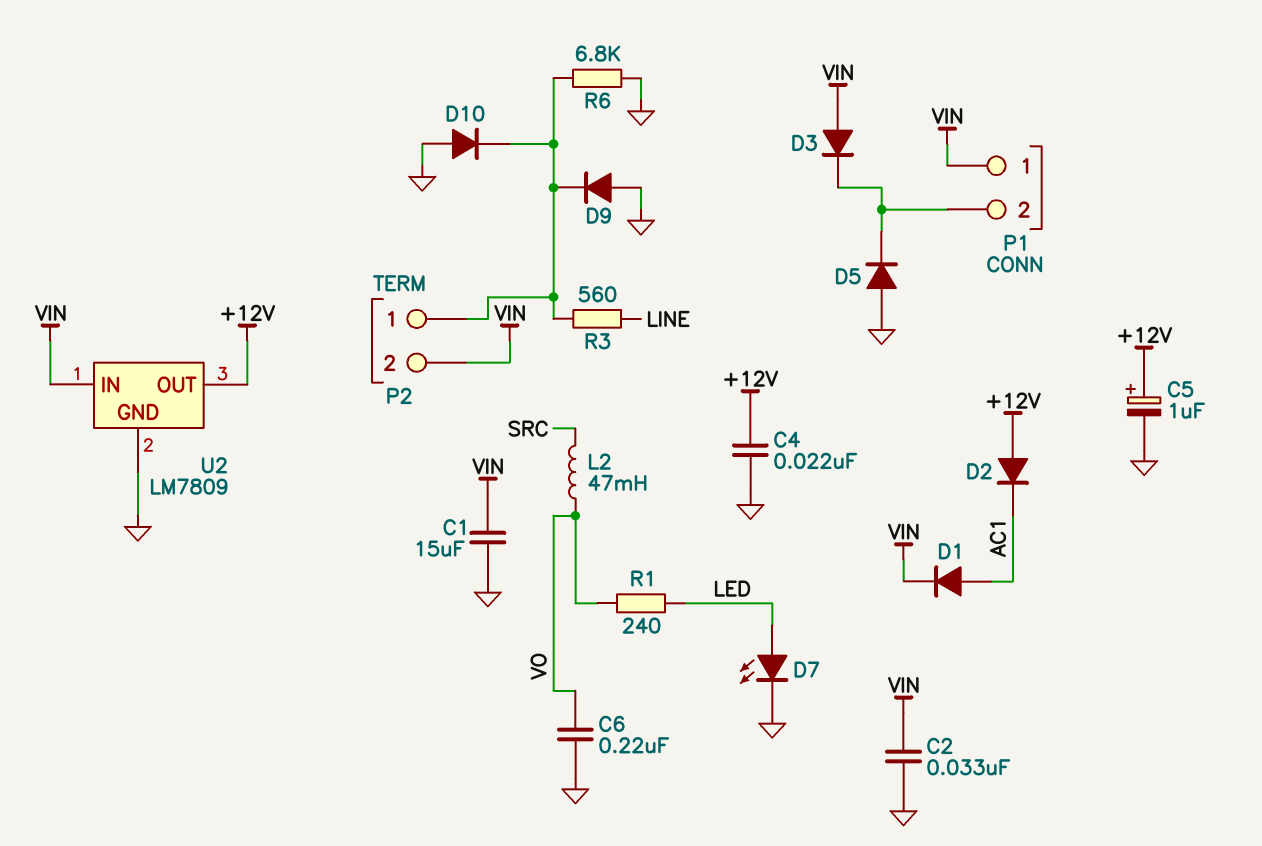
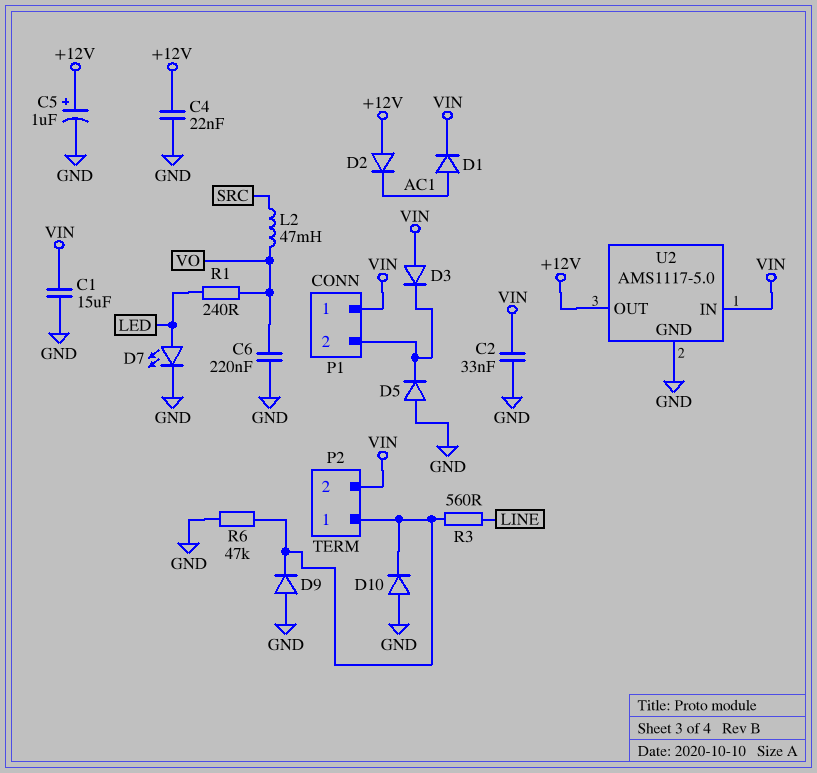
R6: 6.8k (GND, P2/1) -> 47k (GND, P2/1)
U2: LM7809 -> AMS1117-5.0

